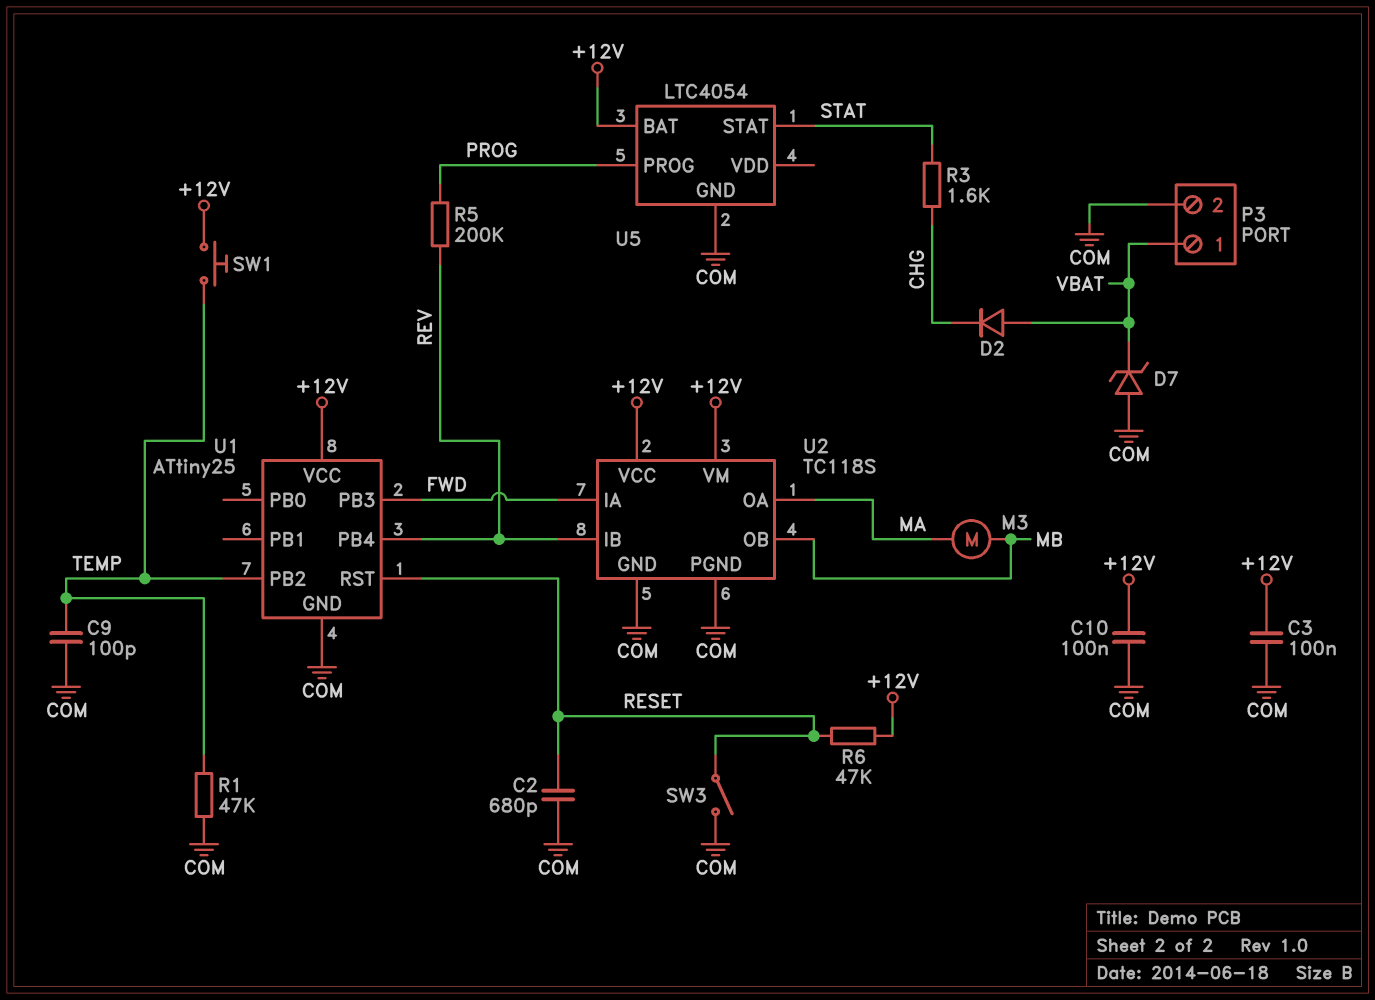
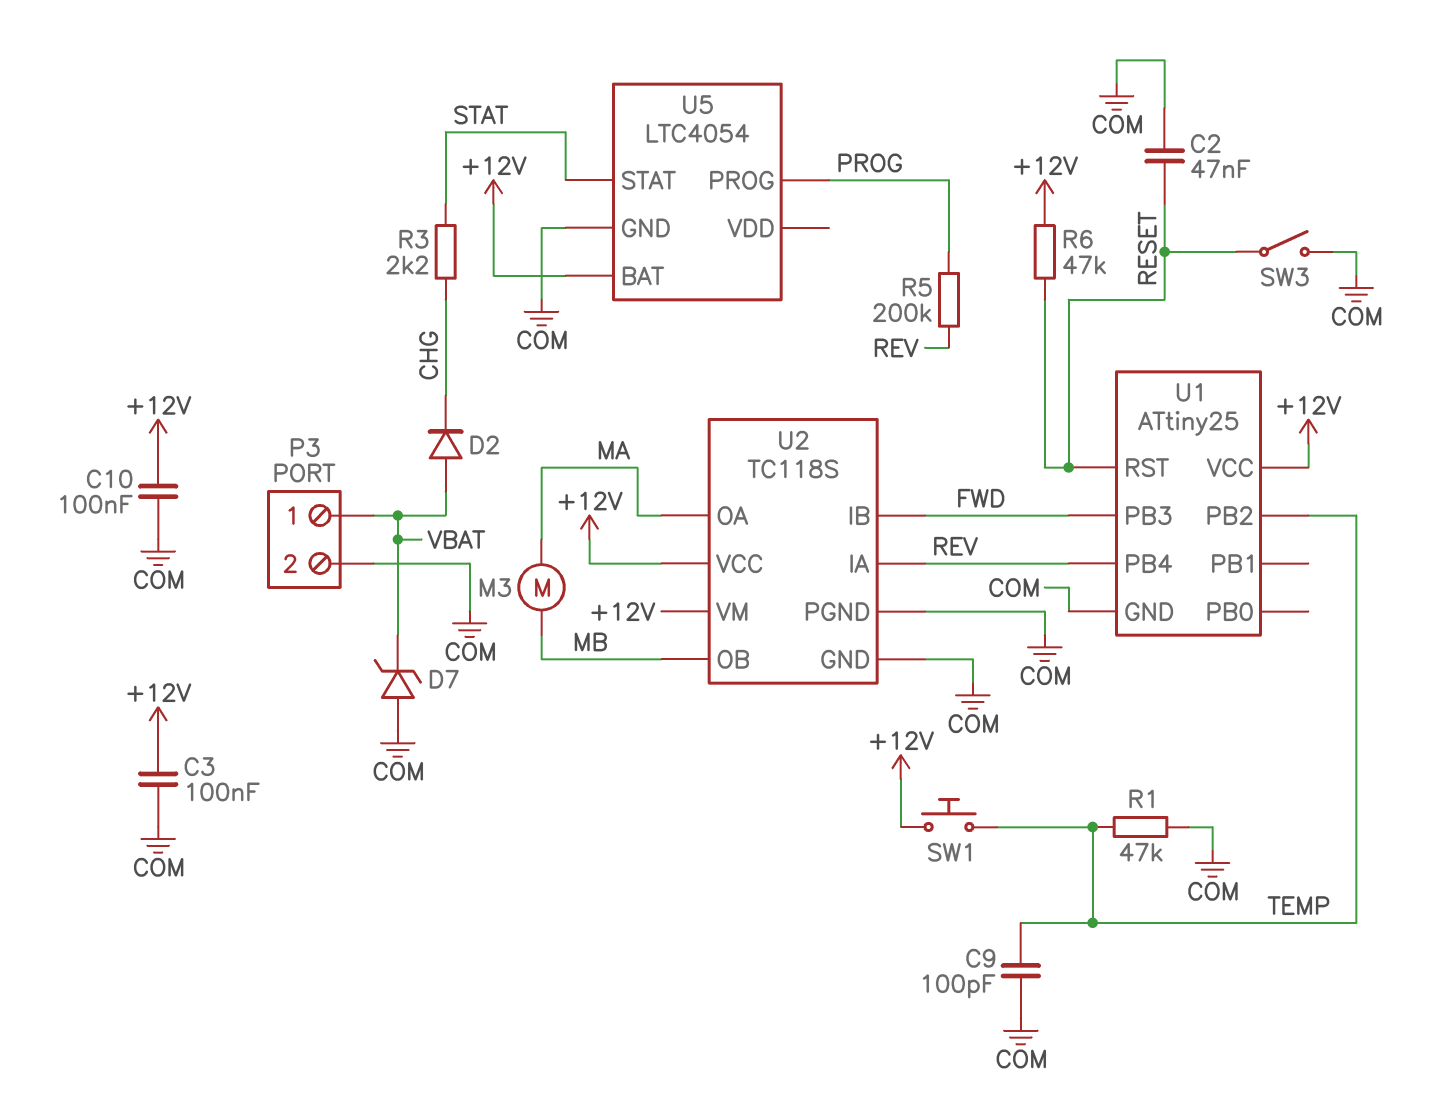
C2: 680pF (COM, RESET) -> 47nF (COM, RESET)
R3: 1.6k (CHG, STAT) -> 2.2k (CHG, STAT)
U2 pin IA: FWD -> REV
U2 pin IB: REV -> FWD

